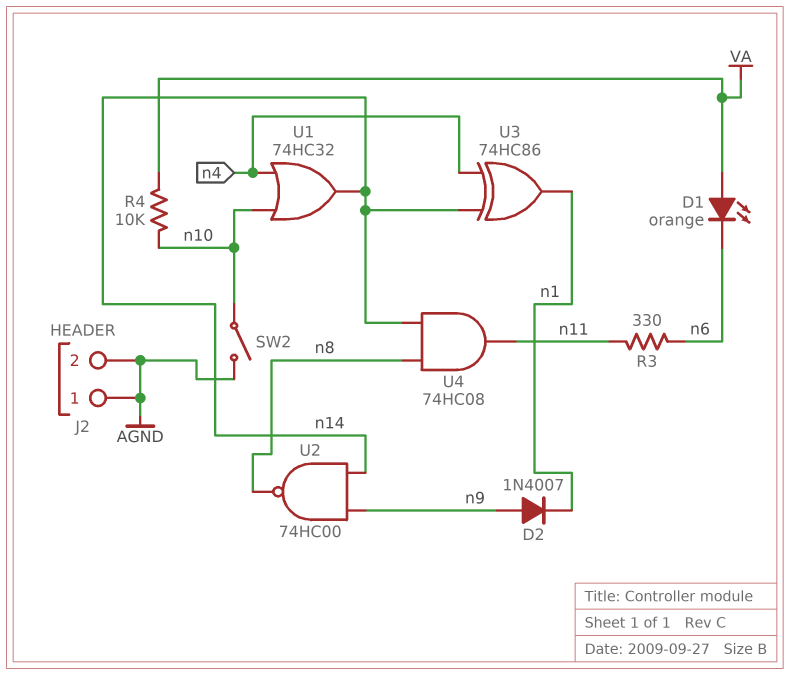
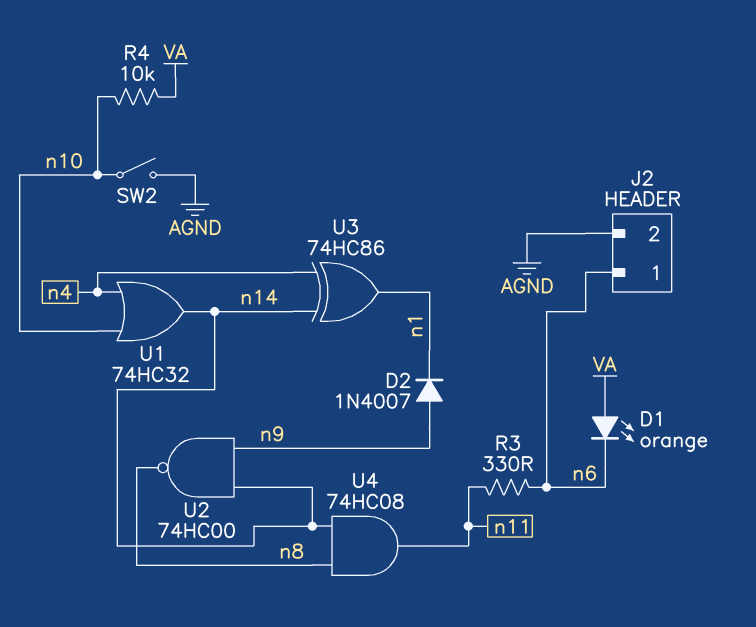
J2 pin 1: AGND -> n6

